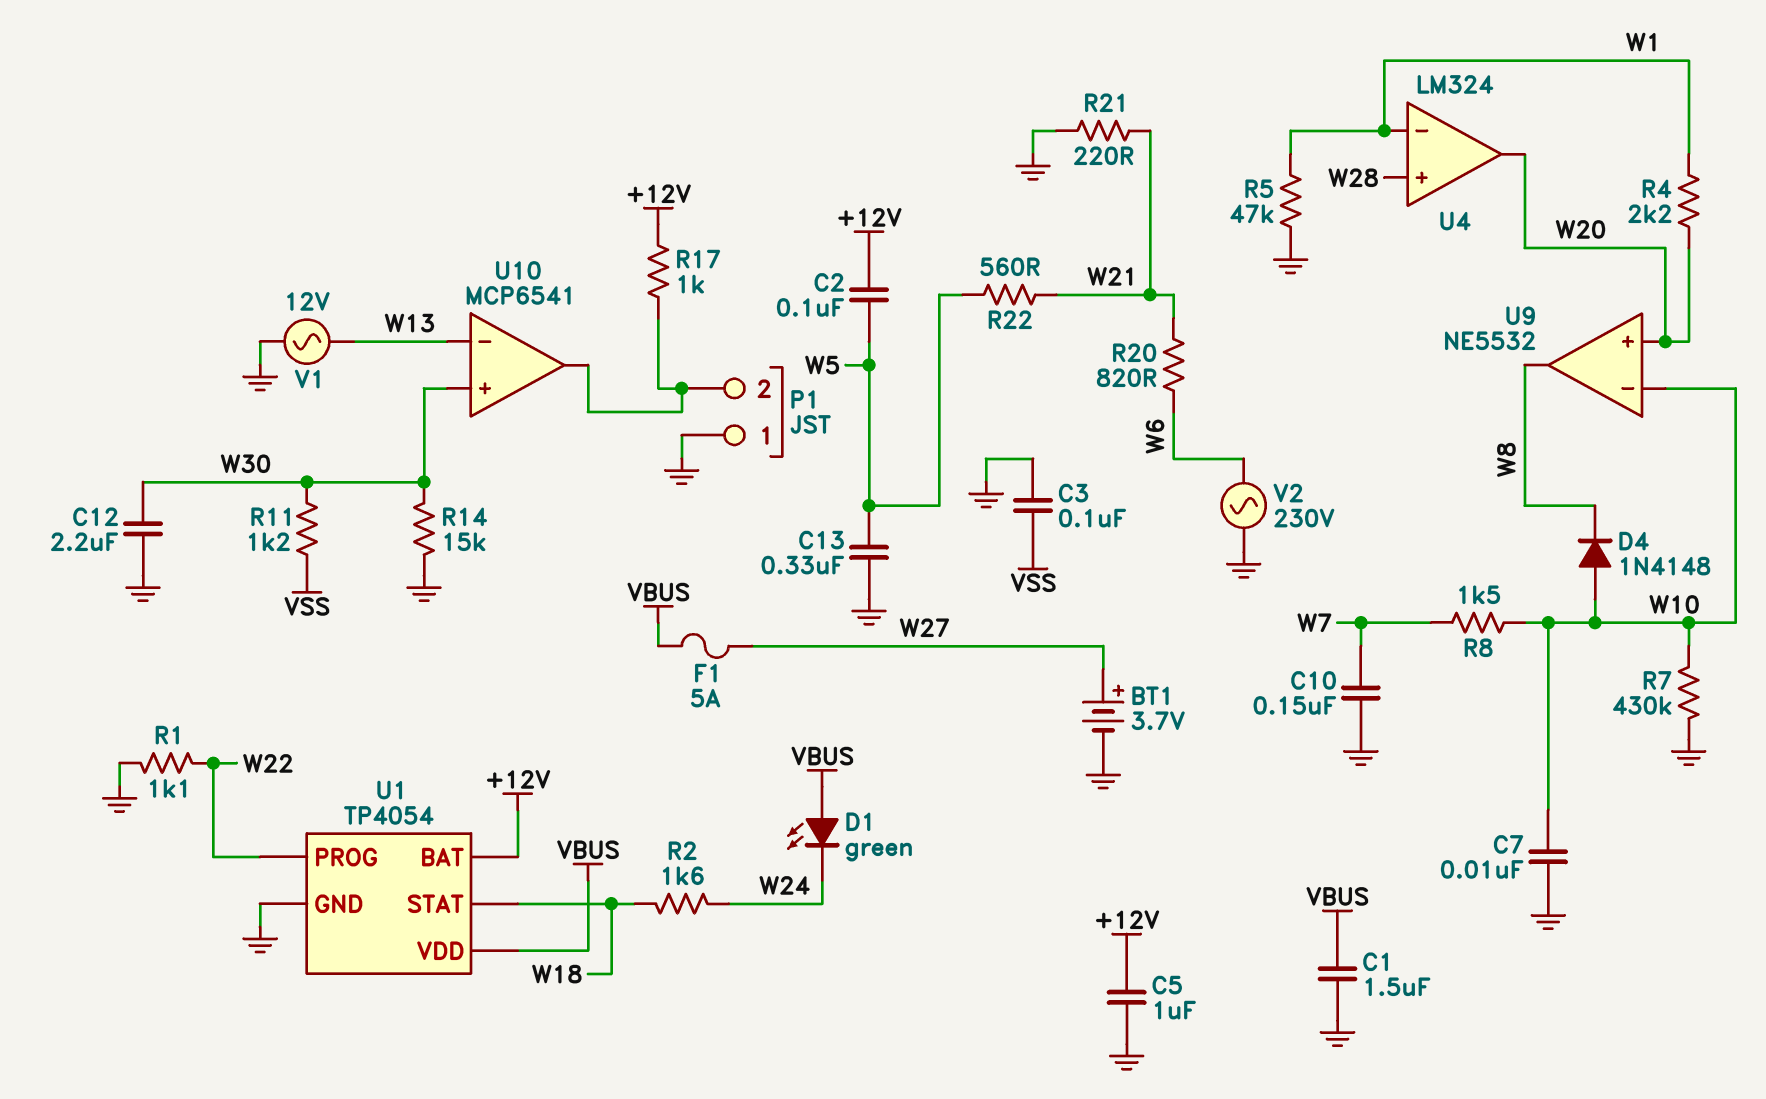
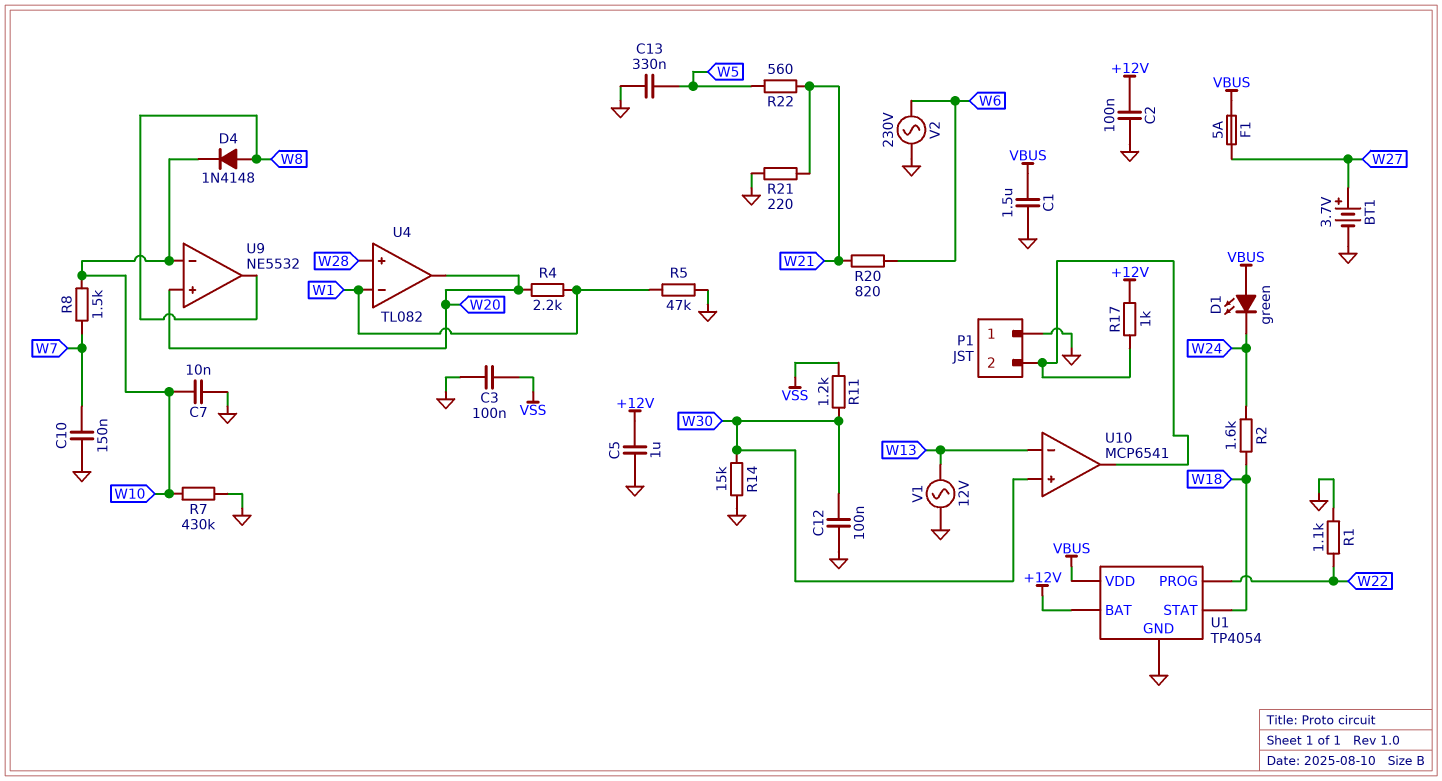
C2: 100nF (+12V, W5) -> 100nF (+12V, GND)
C12: 2.2uF (GND, W30) -> 100nF (GND, W30)
D4: diode 1N4148 (A W10, K W8) -> diode 1N4148 (A W8, K W10)
U4: LM324 -> TL082

